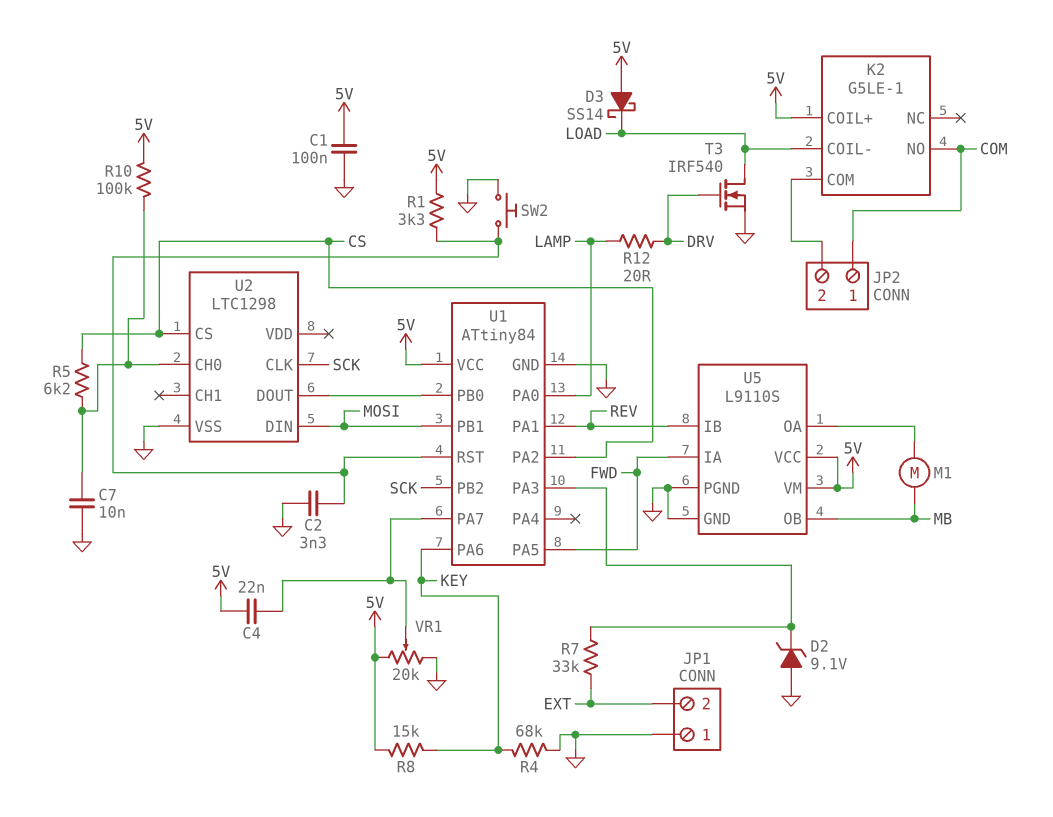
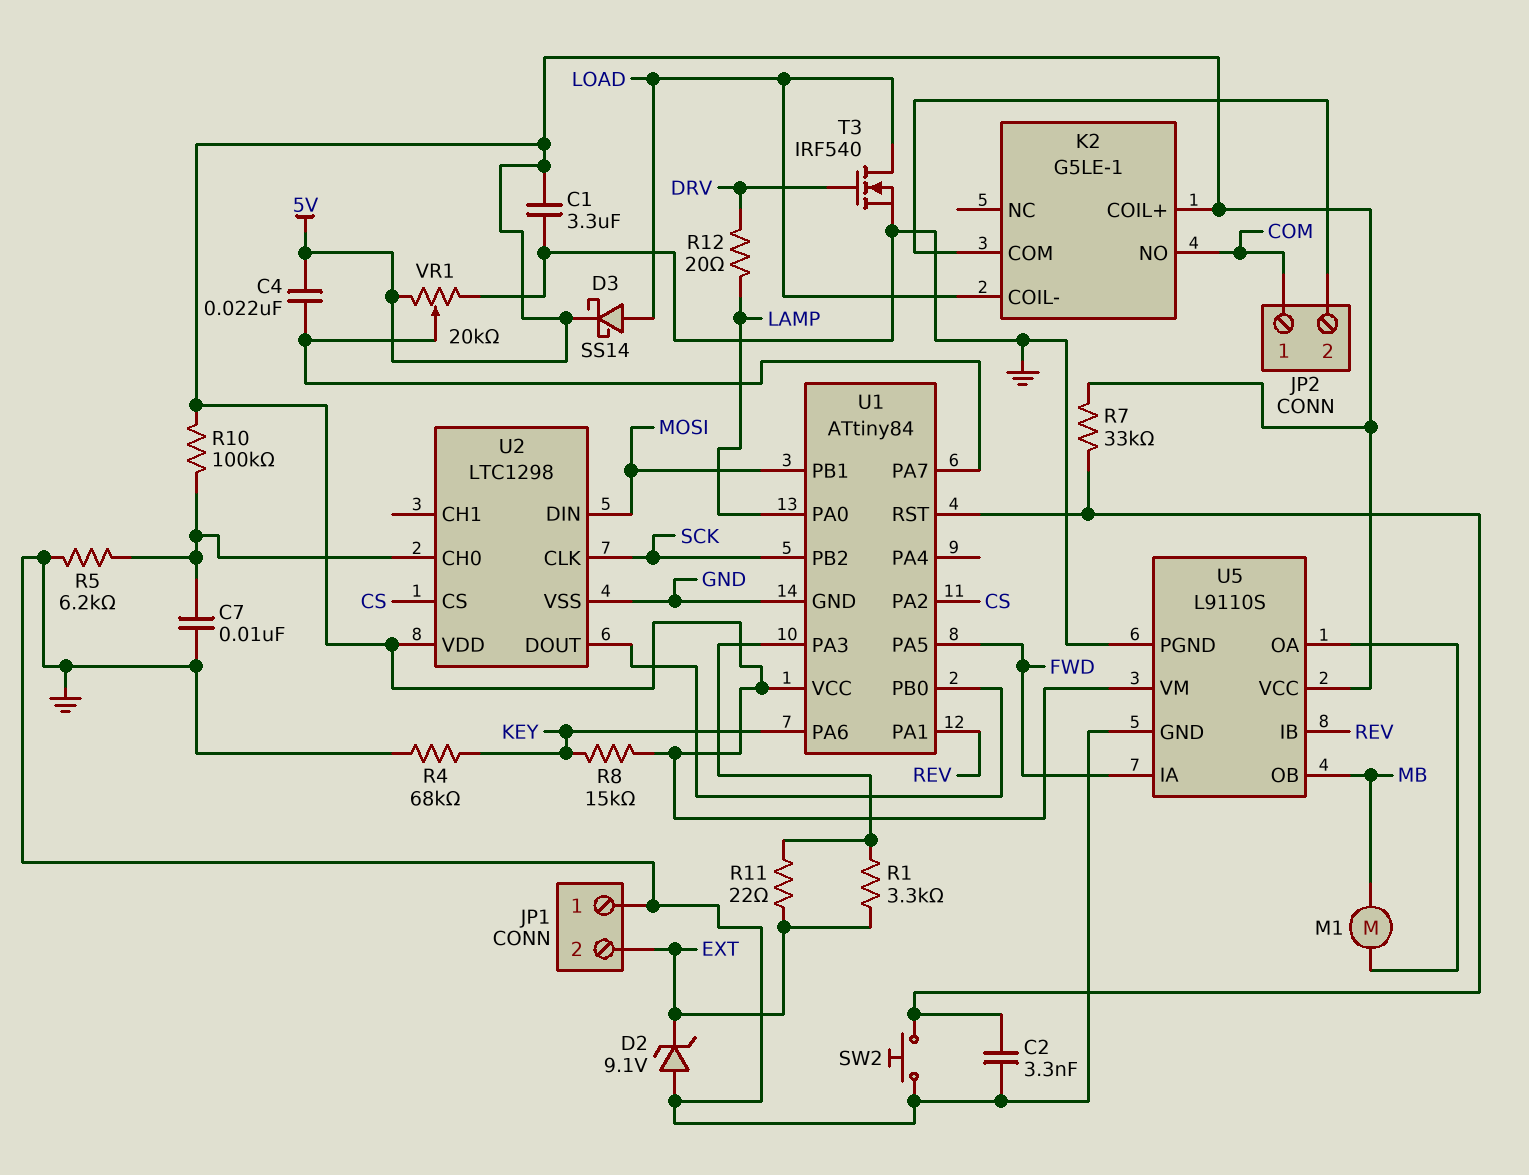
C1: 100nF (5V, GND) -> 3.3uF (5V, GND)
D2: zener 9.1V (A GND, K U1/PA3) -> zener 9.1V (A GND, K EXT)
D3: schottky SS14 (A 5V, K LOAD) -> schottky SS14 (A LOAD, K 5V)
R1: 3.3k (5V, U1/RST) -> 3.3k (EXT, U1/PA3)
R5: 6.2k (CS, U2/CH0) -> 6.2k (GND, U2/CH0)
R7: 33k (EXT, U1/PA3) -> 33k (5V, U1/RST)
R11: none -> 22 (EXT, U1/PA3)
U2 pin VDD: none -> 5V

